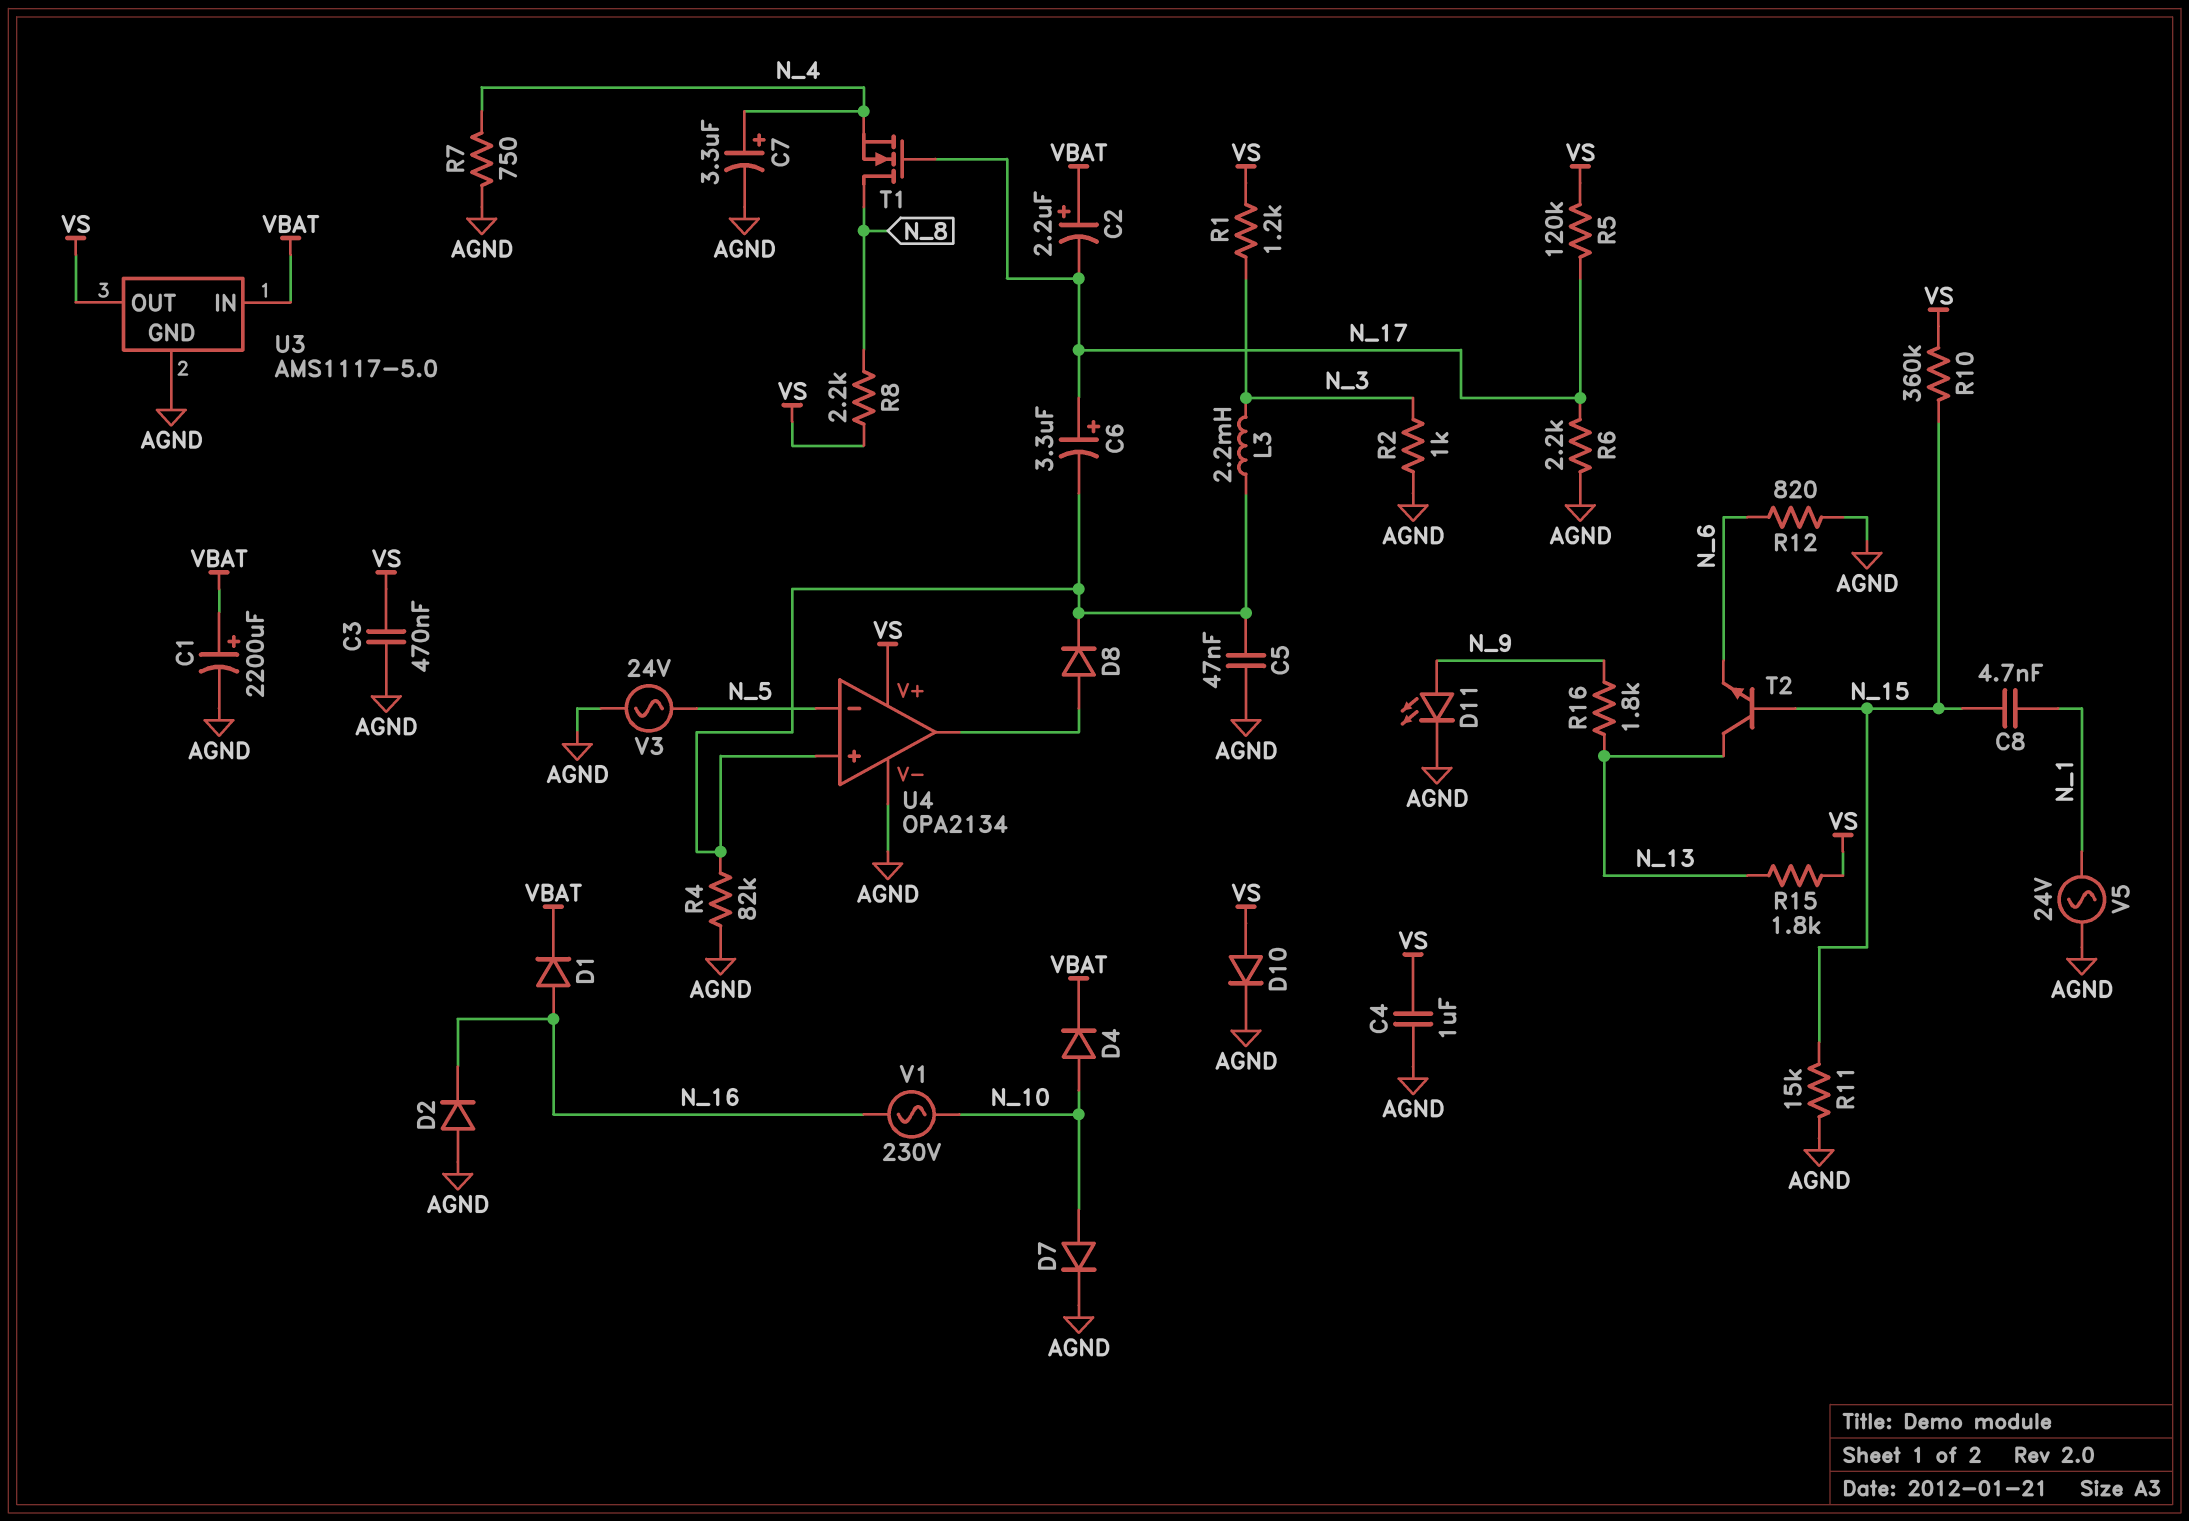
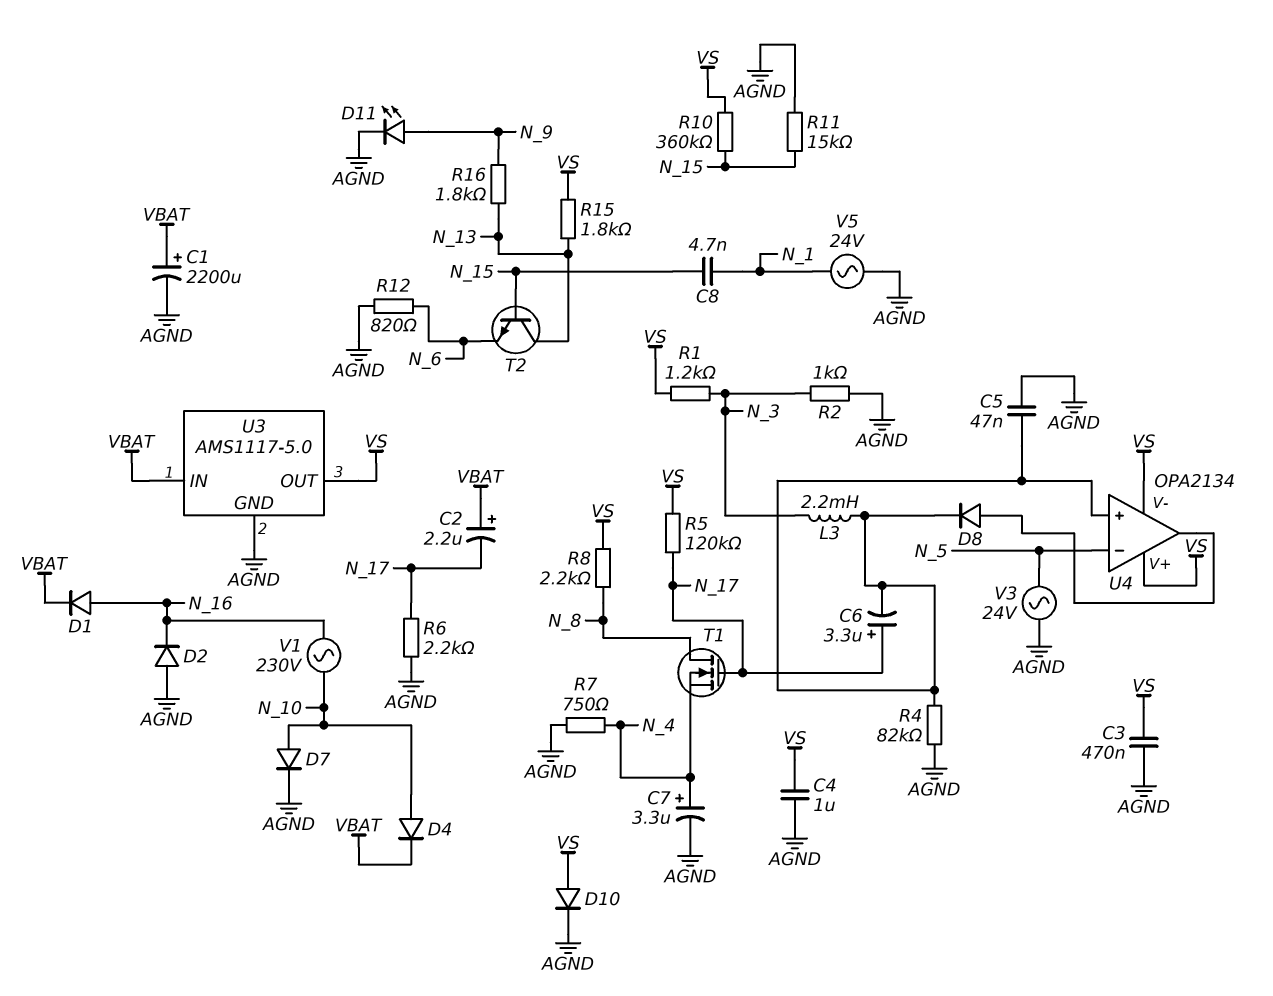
U4 pin V-: AGND -> VS

